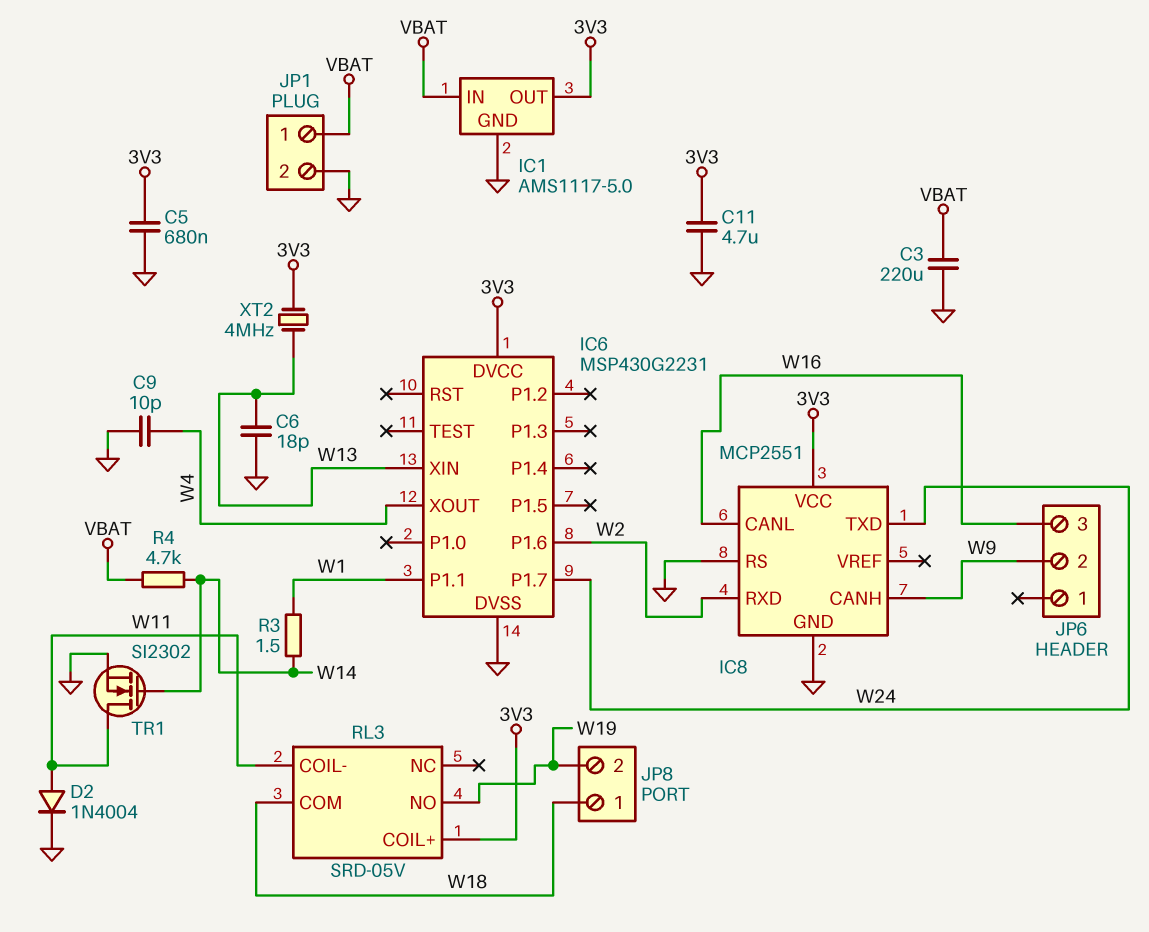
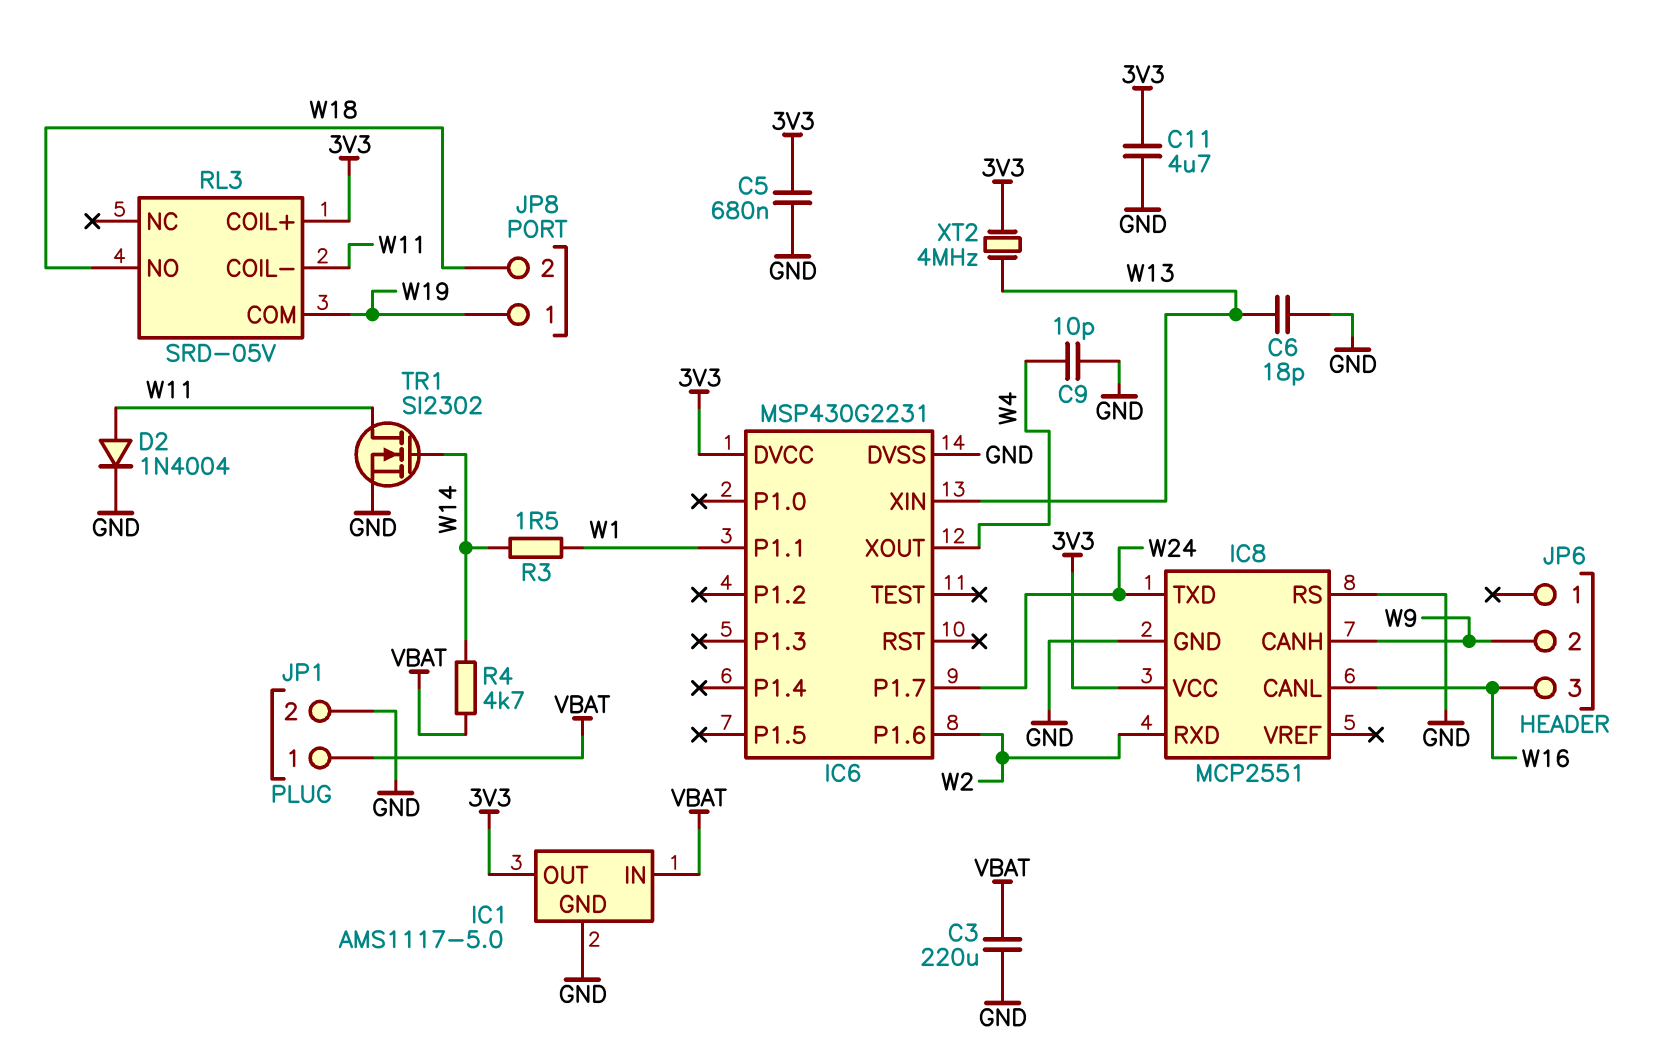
JP8 pin 1: W18 -> W19
JP8 pin 2: W19 -> W18
RL3 pin COM: W18 -> W19
RL3 pin NO: W19 -> W18

